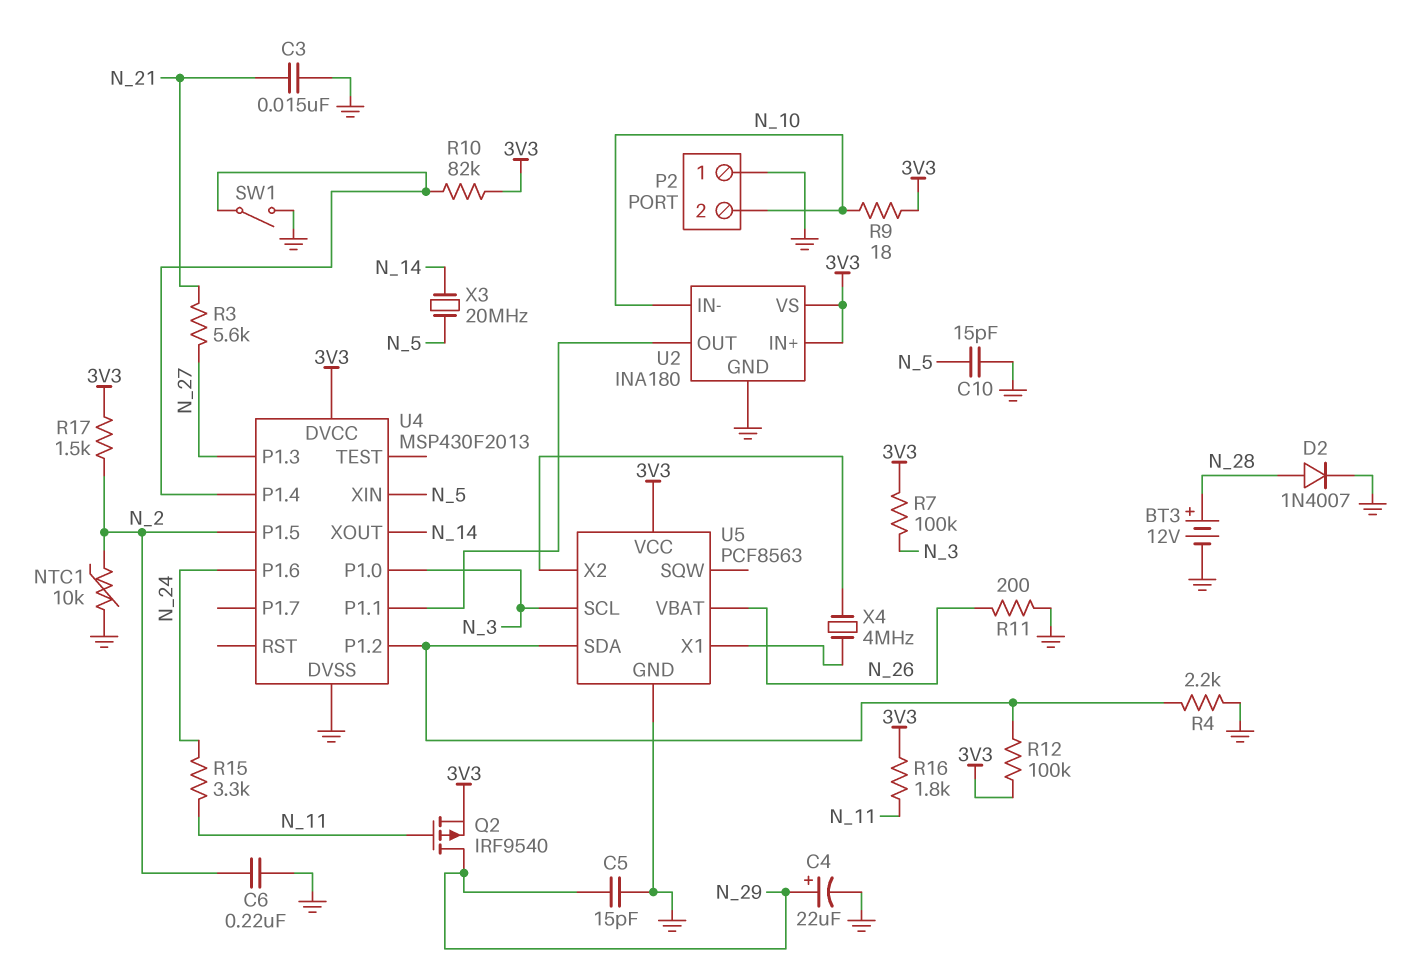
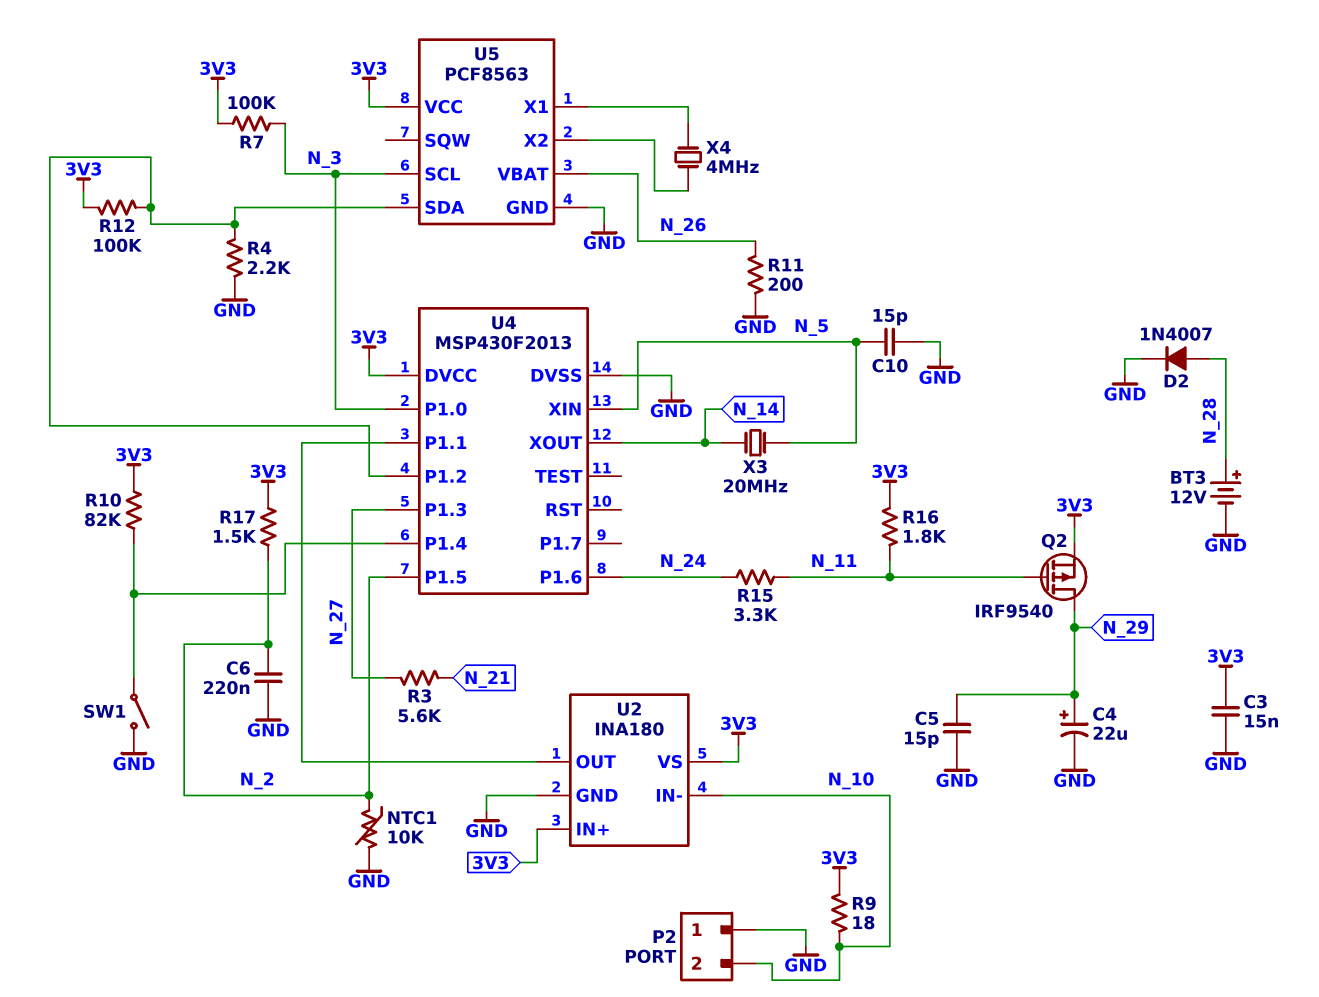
C3: 15nF (GND, N_21) -> 15nF (3V3, GND)

